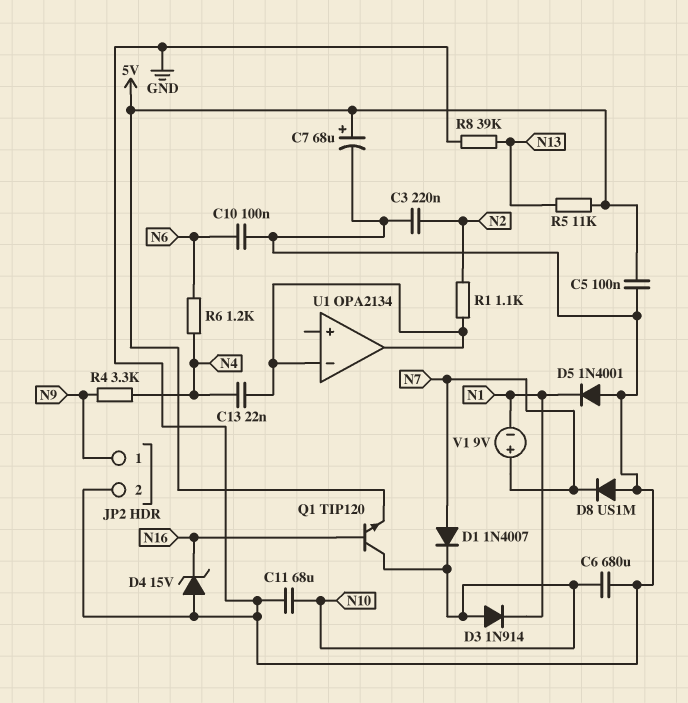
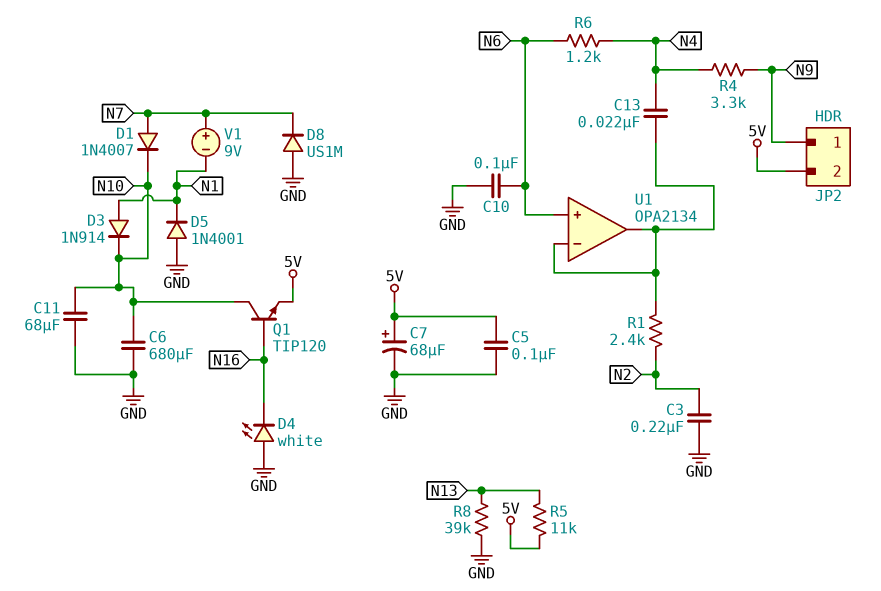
D3: diode 1N914 (A N10, K N1) -> diode 1N914 (A N1, K N10)
D4: zener 15V (A GND, K N16) -> LED white (A GND, K N16)
JP2 pin 2: GND -> 5V
R1: 1.1k (N2, U1/in-) -> 2.4k (N2, U1/in-)
U1 pin in+: none -> N6

